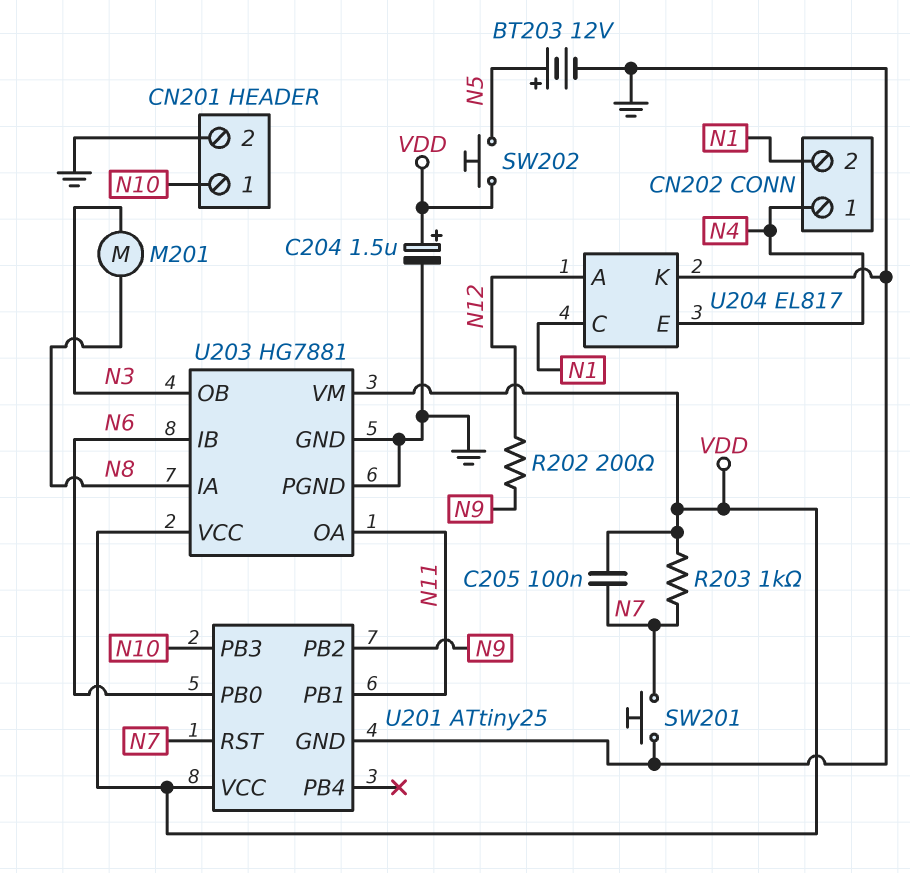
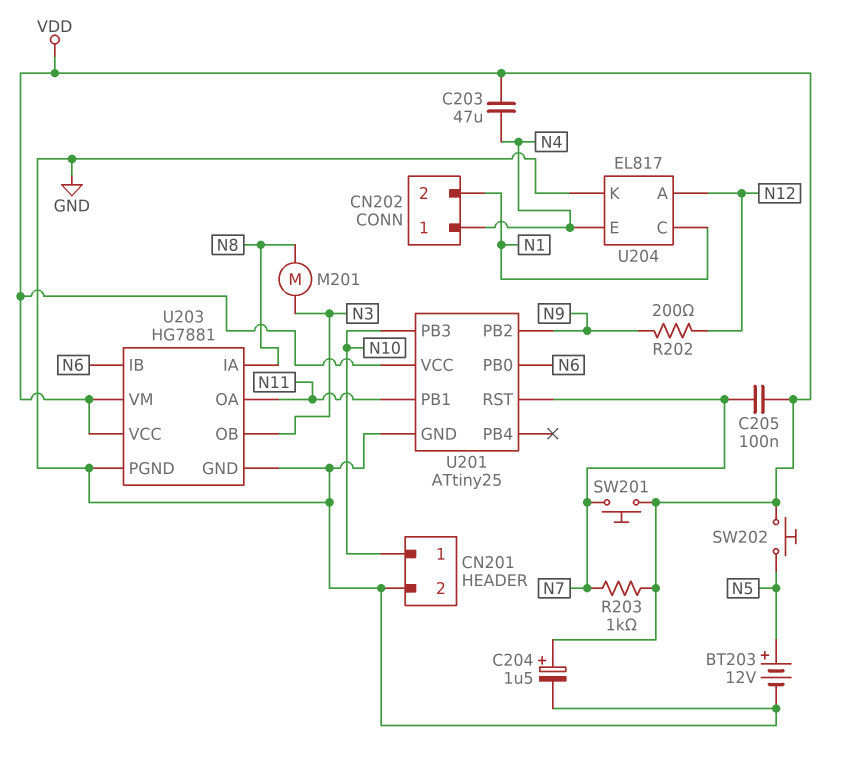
C203: none -> 47uF (N4, VDD)
SW201: button (GND, N7) -> button (N7, VDD)

